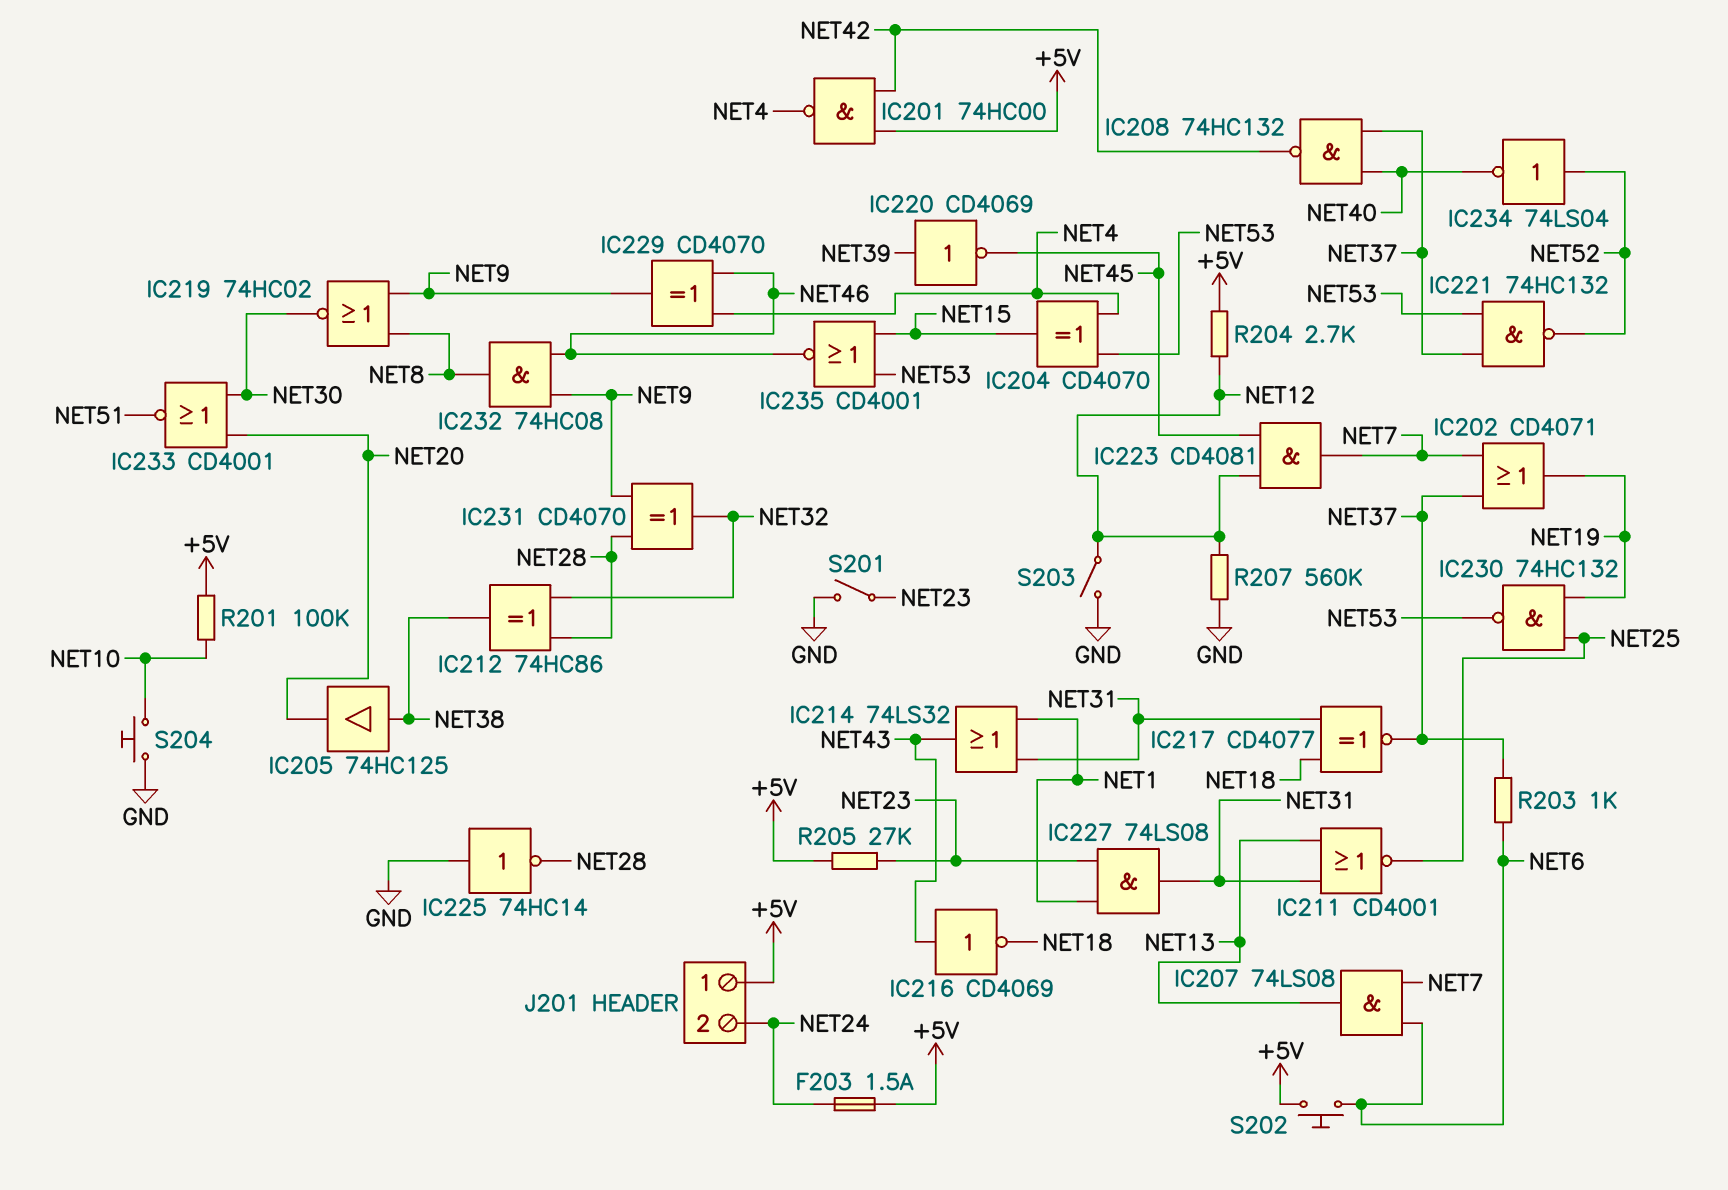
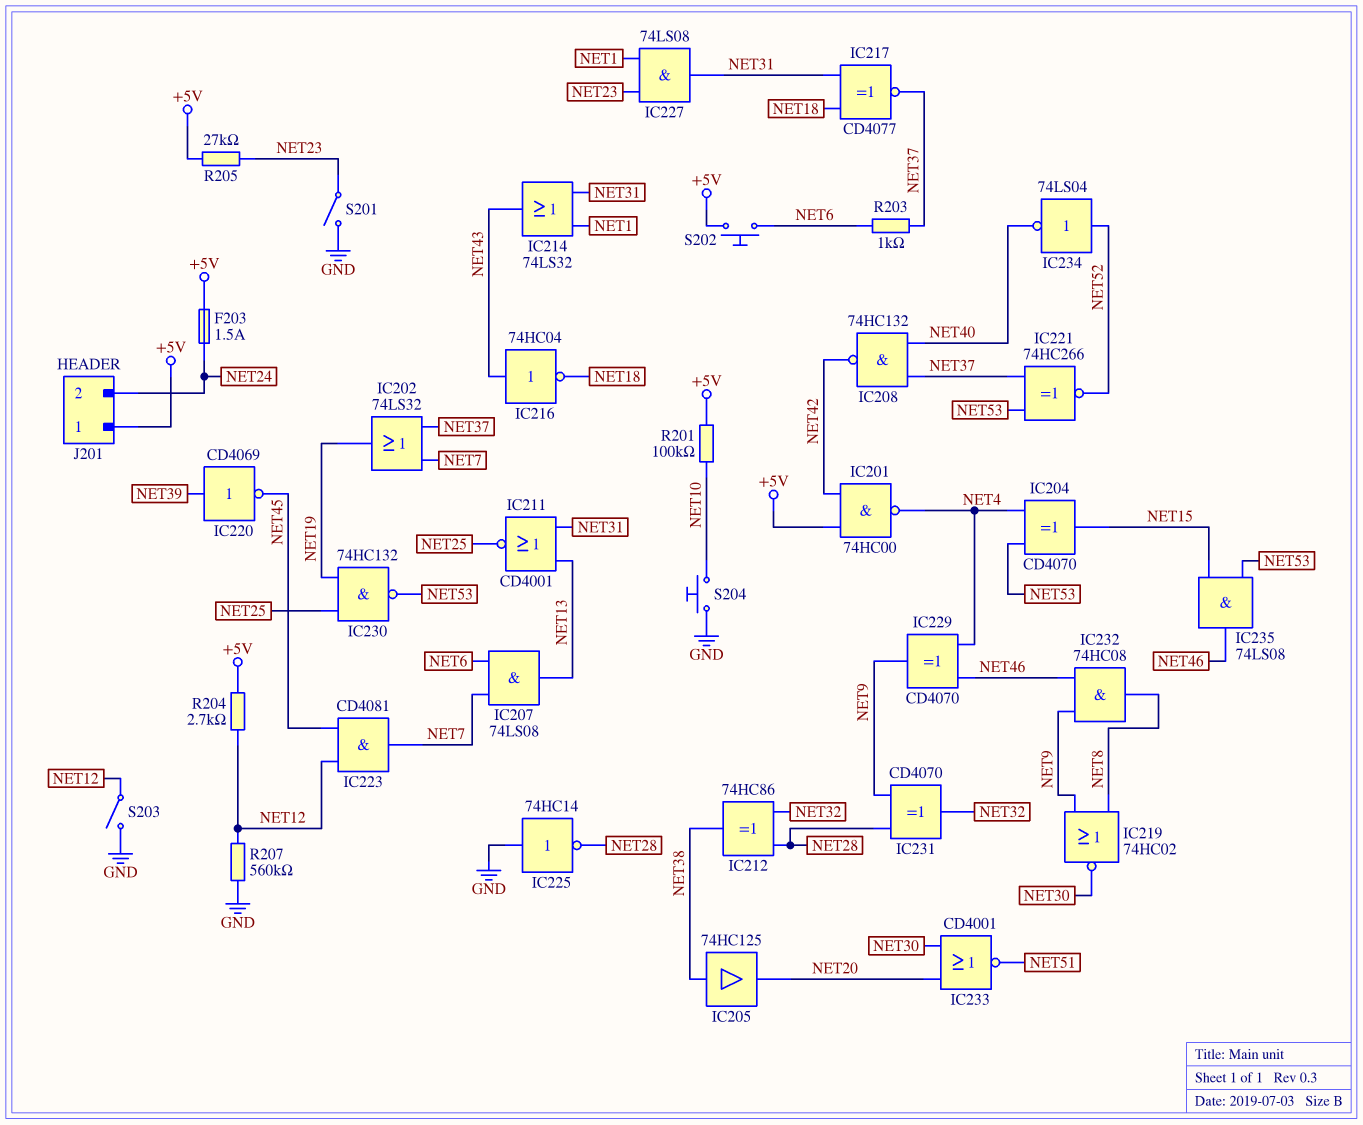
IC202: OR CD4071 (in NET7, in NET37, out NET19) -> OR 74LS32 (in NET7, in NET37, out NET19)
IC216: NOT CD4069 (in NET43, out NET18) -> NOT 74HC04 (in NET43, out NET18)
IC221: NAND 74HC132 (in NET37, in NET53, out NET52) -> XNOR 74HC266 (in NET37, in NET53, out NET52)
IC235: NOR CD4001 (in NET15, in NET53, out NET46) -> AND 74LS08 (in NET15, in NET53, out NET46)

